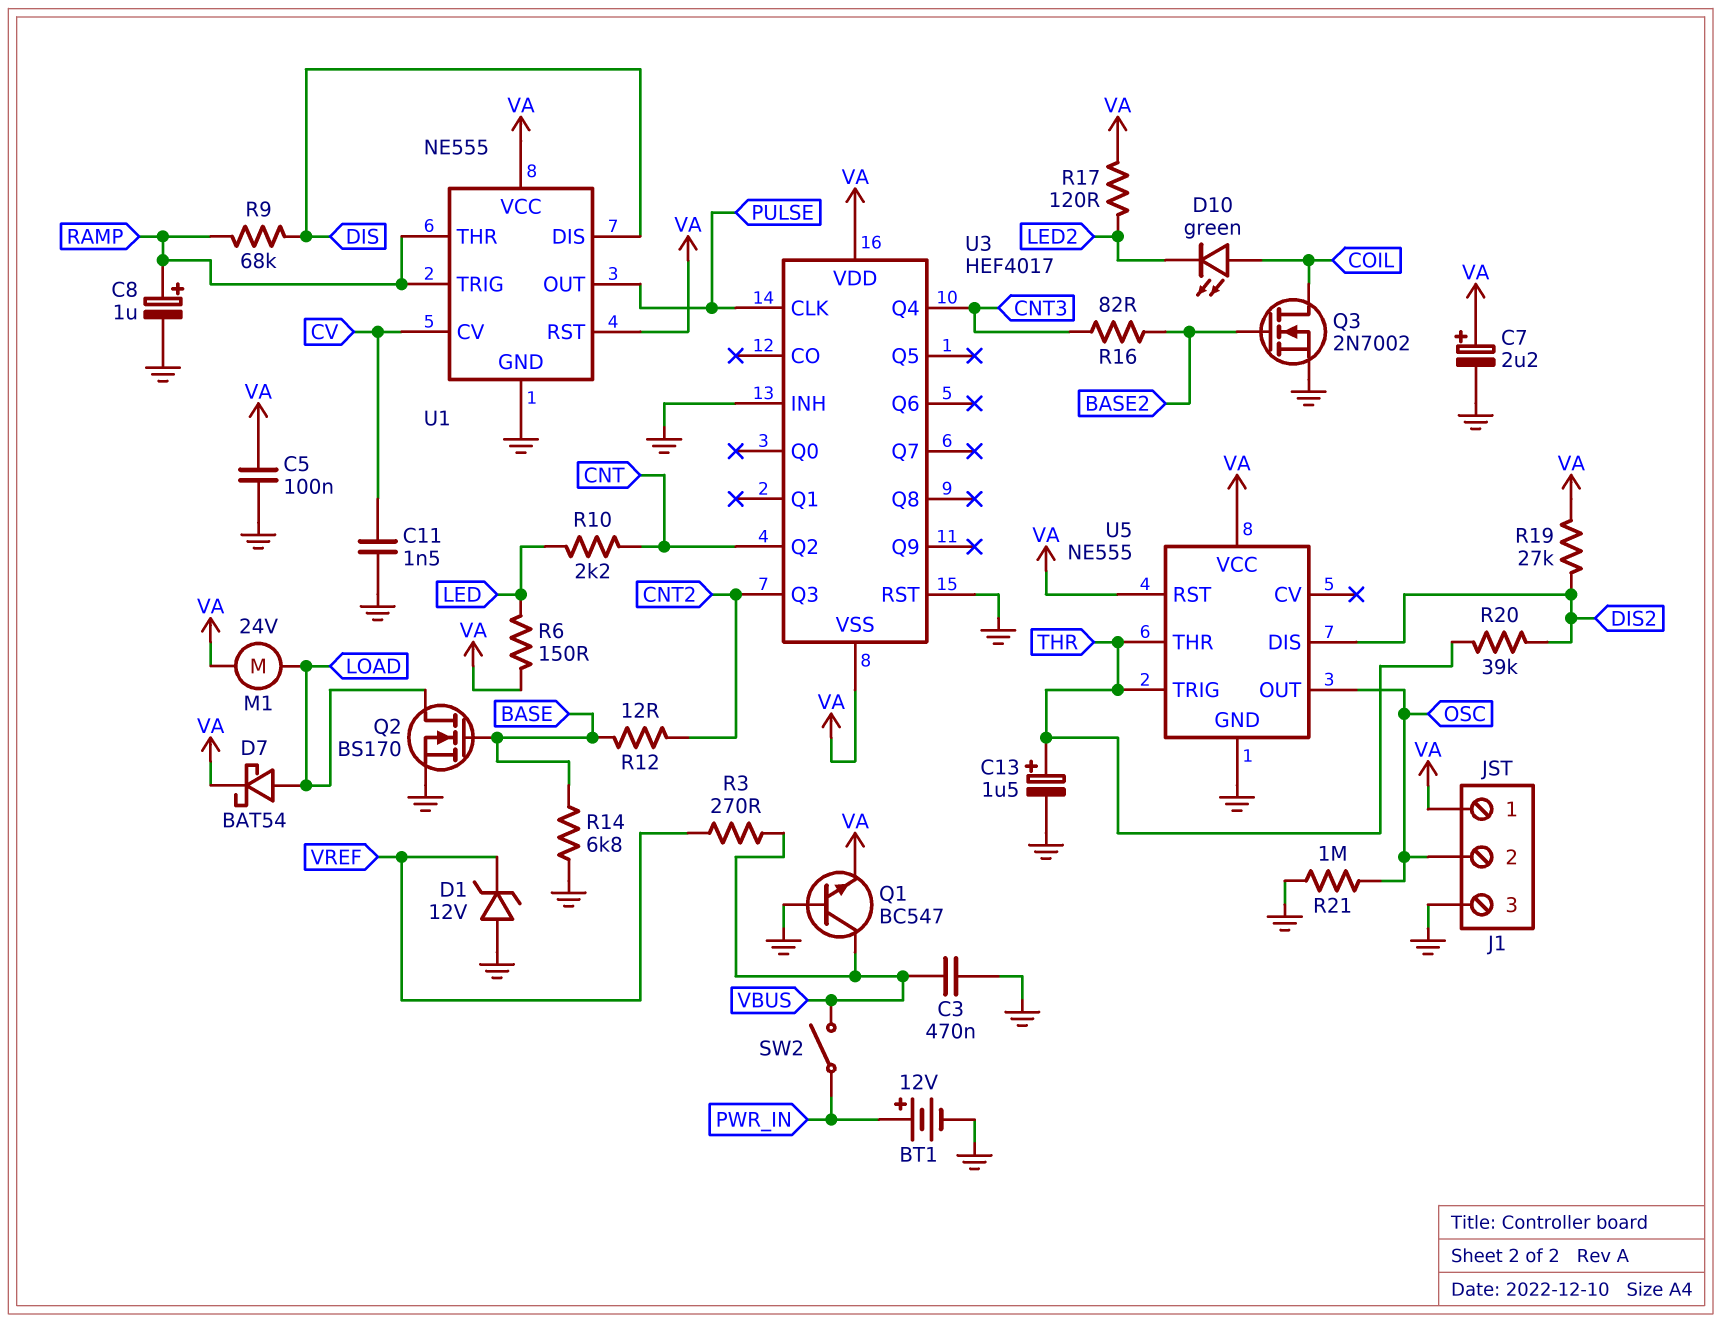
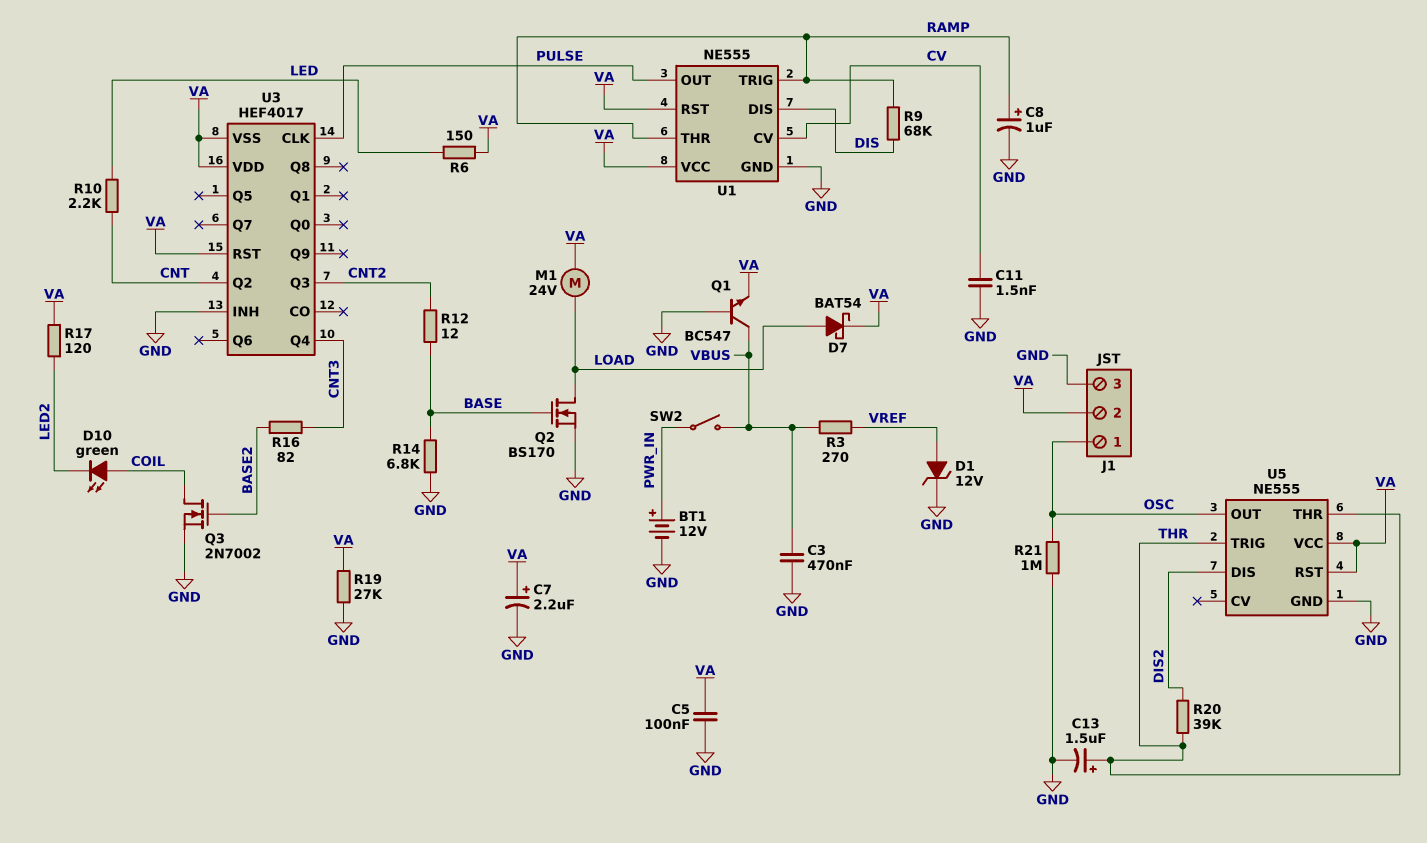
D1: zener 12V (A GND, K VREF) -> zener 12V (A VREF, K GND)
J1 pin 1: VA -> OSC
J1 pin 2: OSC -> VA
R19: 27k (DIS2, VA) -> 27k (GND, VA)
U3 pin RST: GND -> VA

